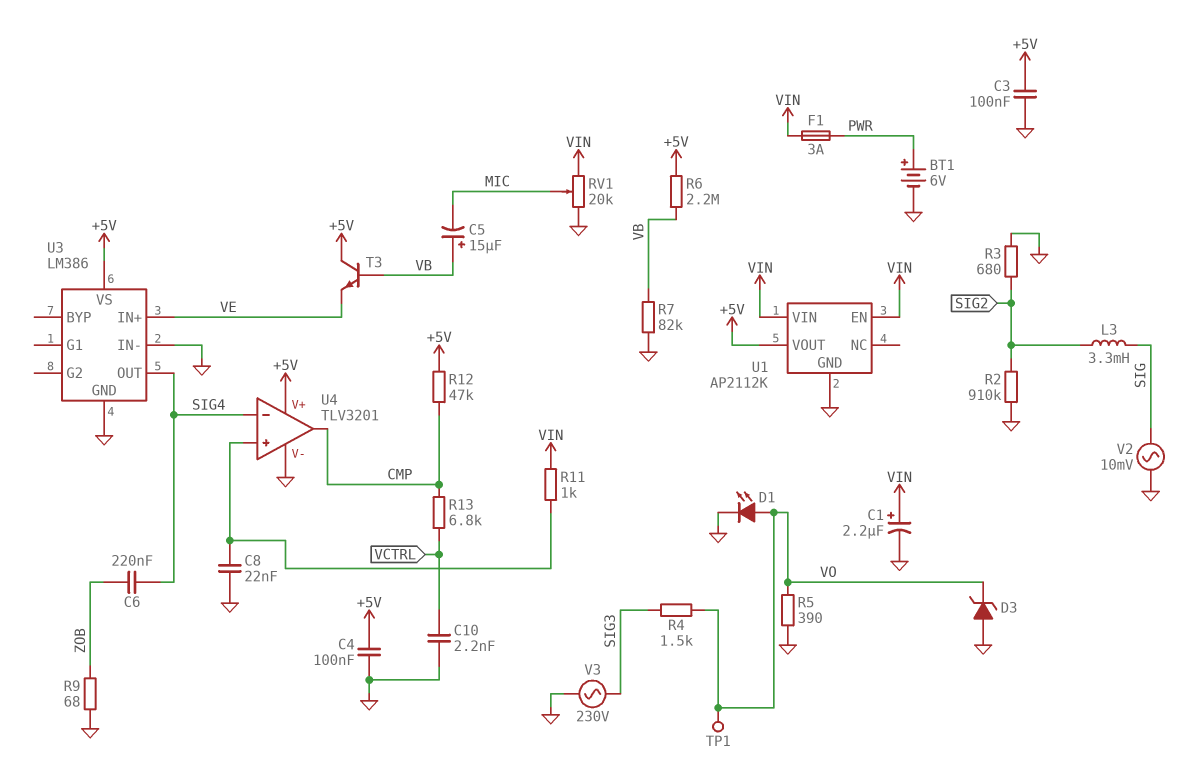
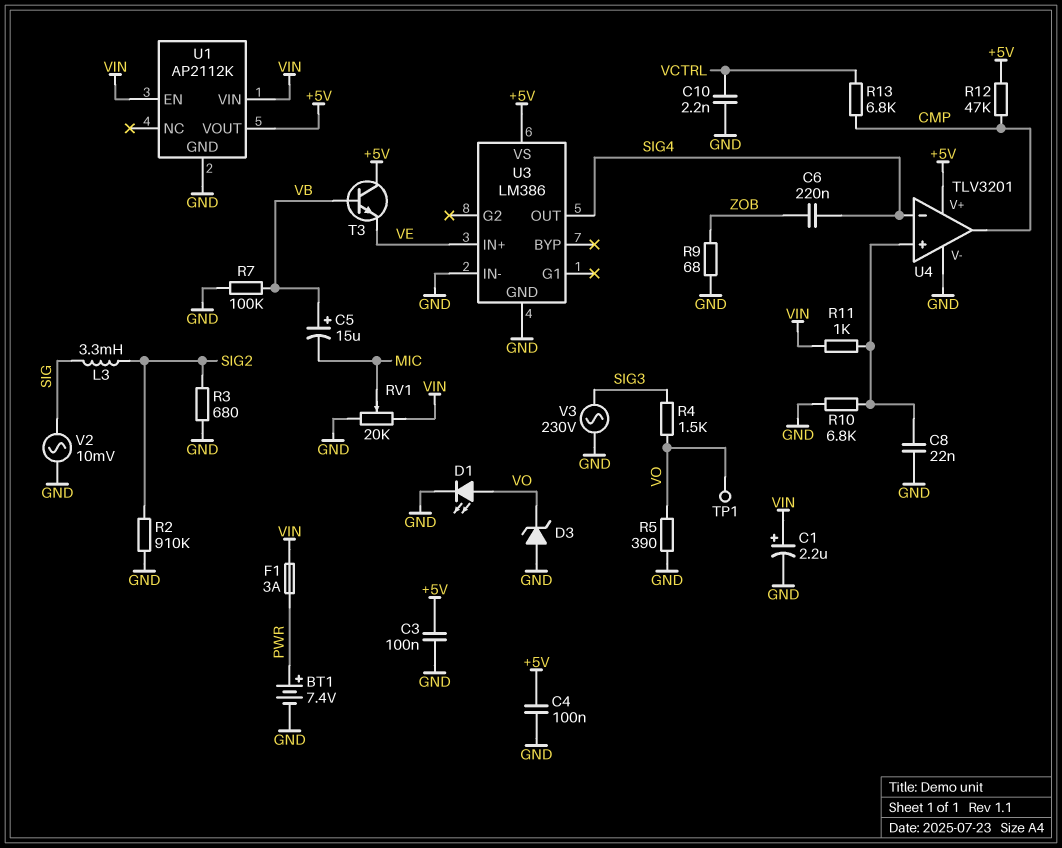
BT1: 6V (plus PWR, minus GND) -> 7.4V (plus PWR, minus GND)
R6: 2.2M (+5V, VB) -> none
R7: 82k (GND, VB) -> 100k (GND, VB)
R10: none -> 6.8k (GND, U4/in+)

